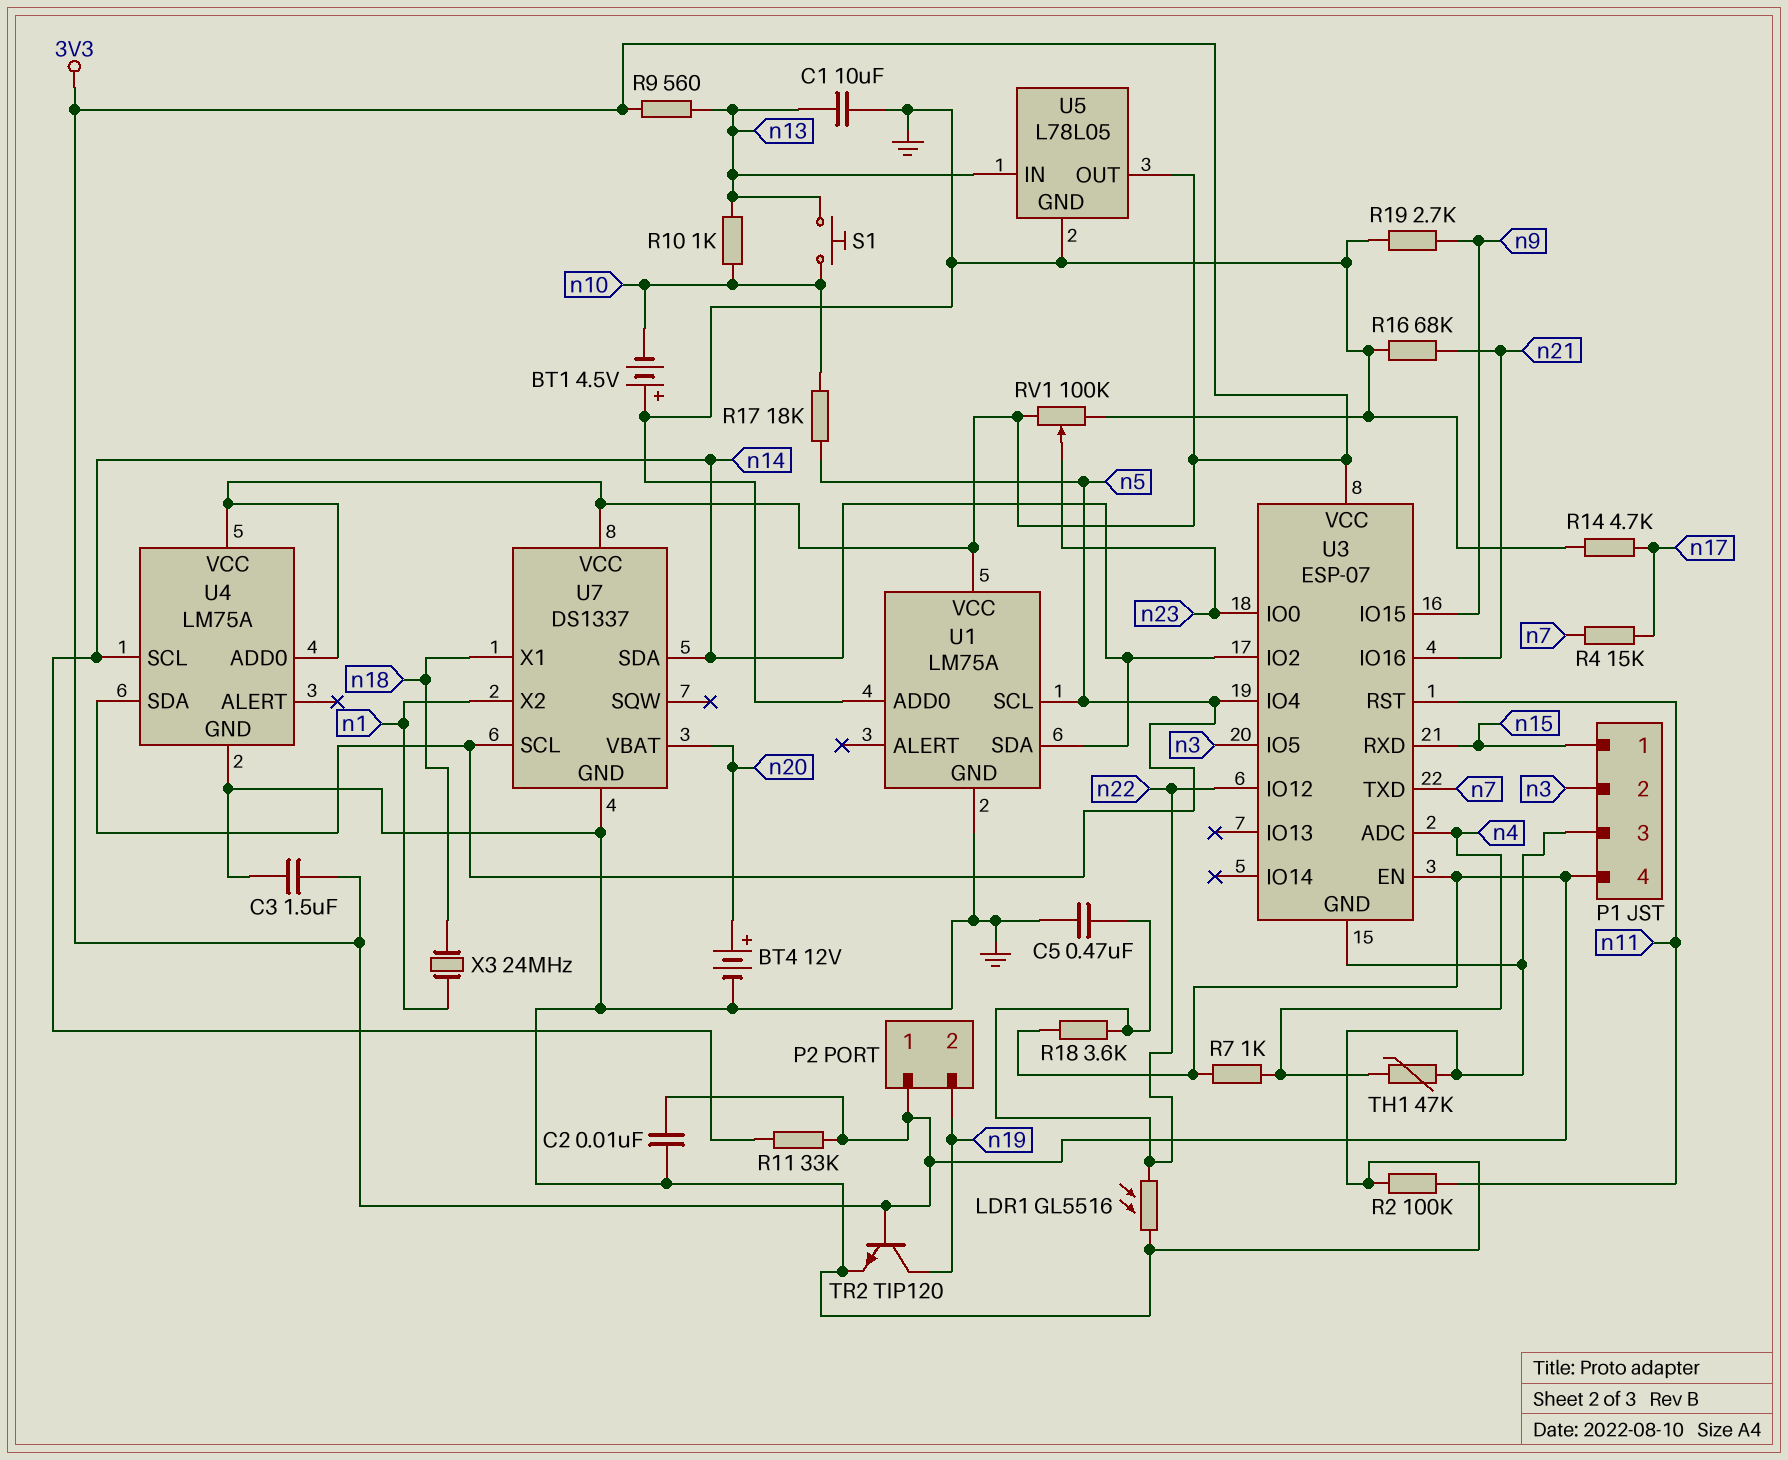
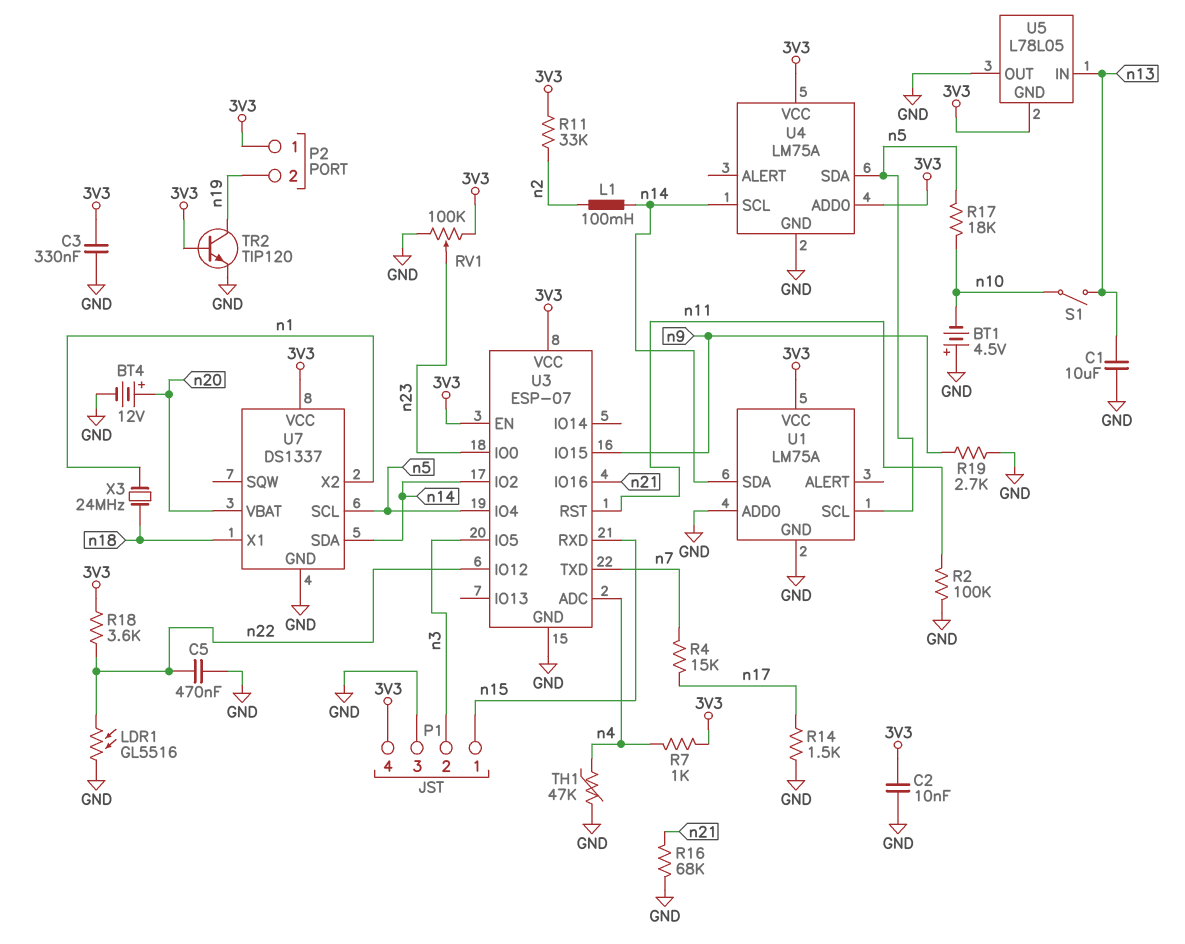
C3: 1.5uF (3V3, GND) -> 330nF (3V3, GND)
L1: none -> 100mH (n2, n14)
R9: 560 (3V3, n13) -> none
R10: 1k (n10, n13) -> none
R11: 33k (3V3, n14) -> 33k (3V3, n2)
R14: 4.7k (GND, n17) -> 1.5k (GND, n17)
S1: button (n10, n13) -> switch (n10, n13)
U5 pin GND: GND -> 3V3
U5 pin OUT: 3V3 -> GND

